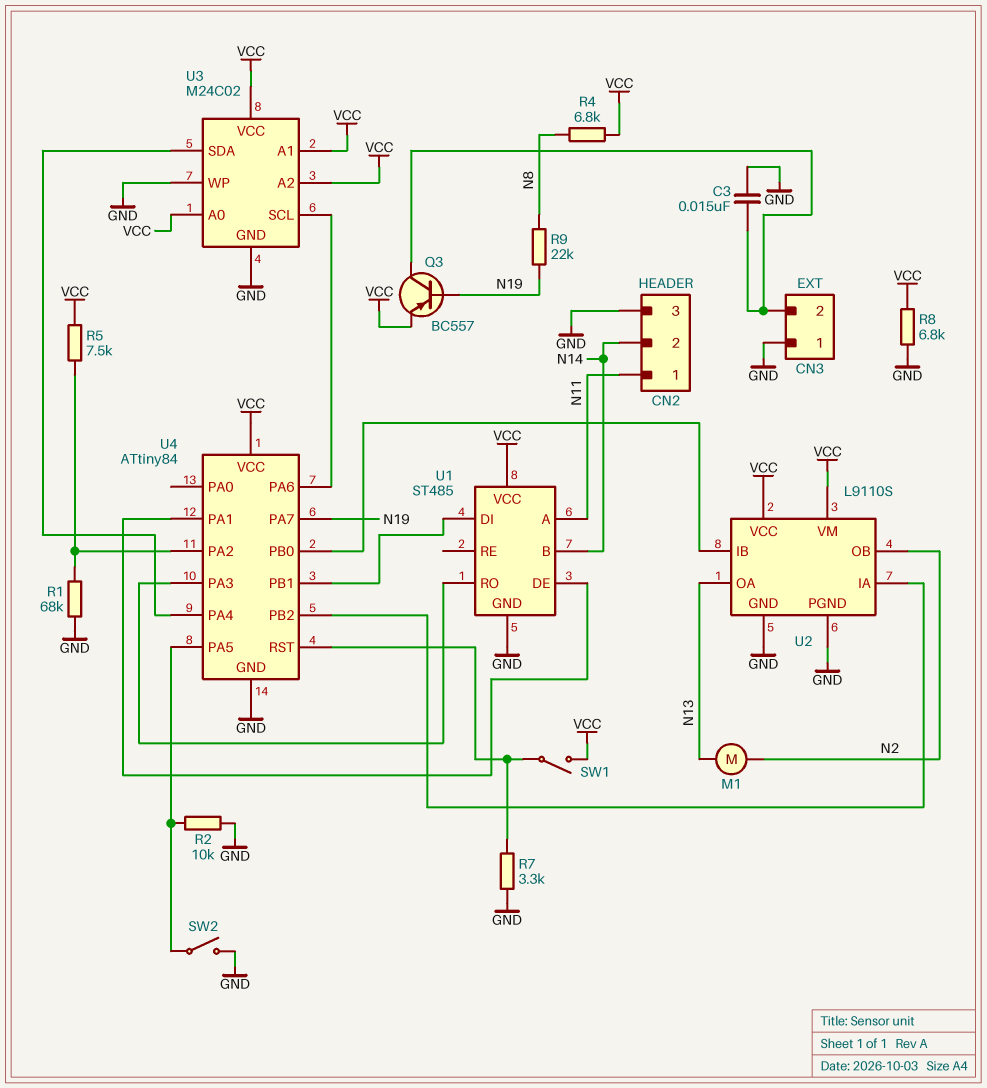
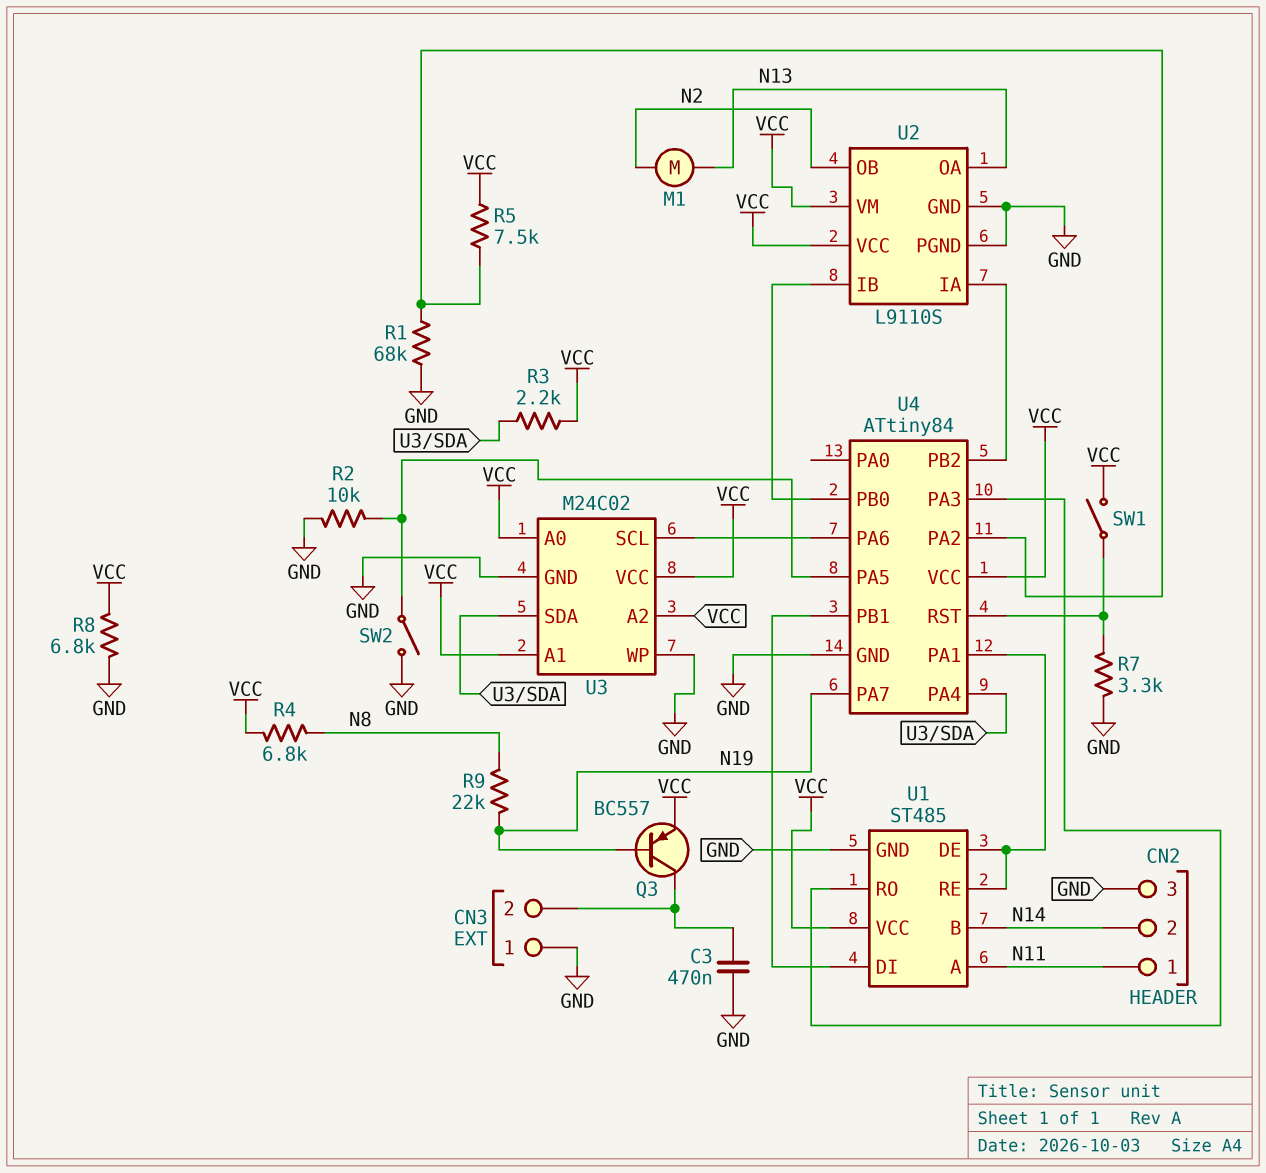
C3: 15nF (CN3/2, GND) -> 470nF (CN3/2, GND)
R3: none -> 2.2k (U3/SDA, VCC)
U1 pin RE: none -> U1/DE

